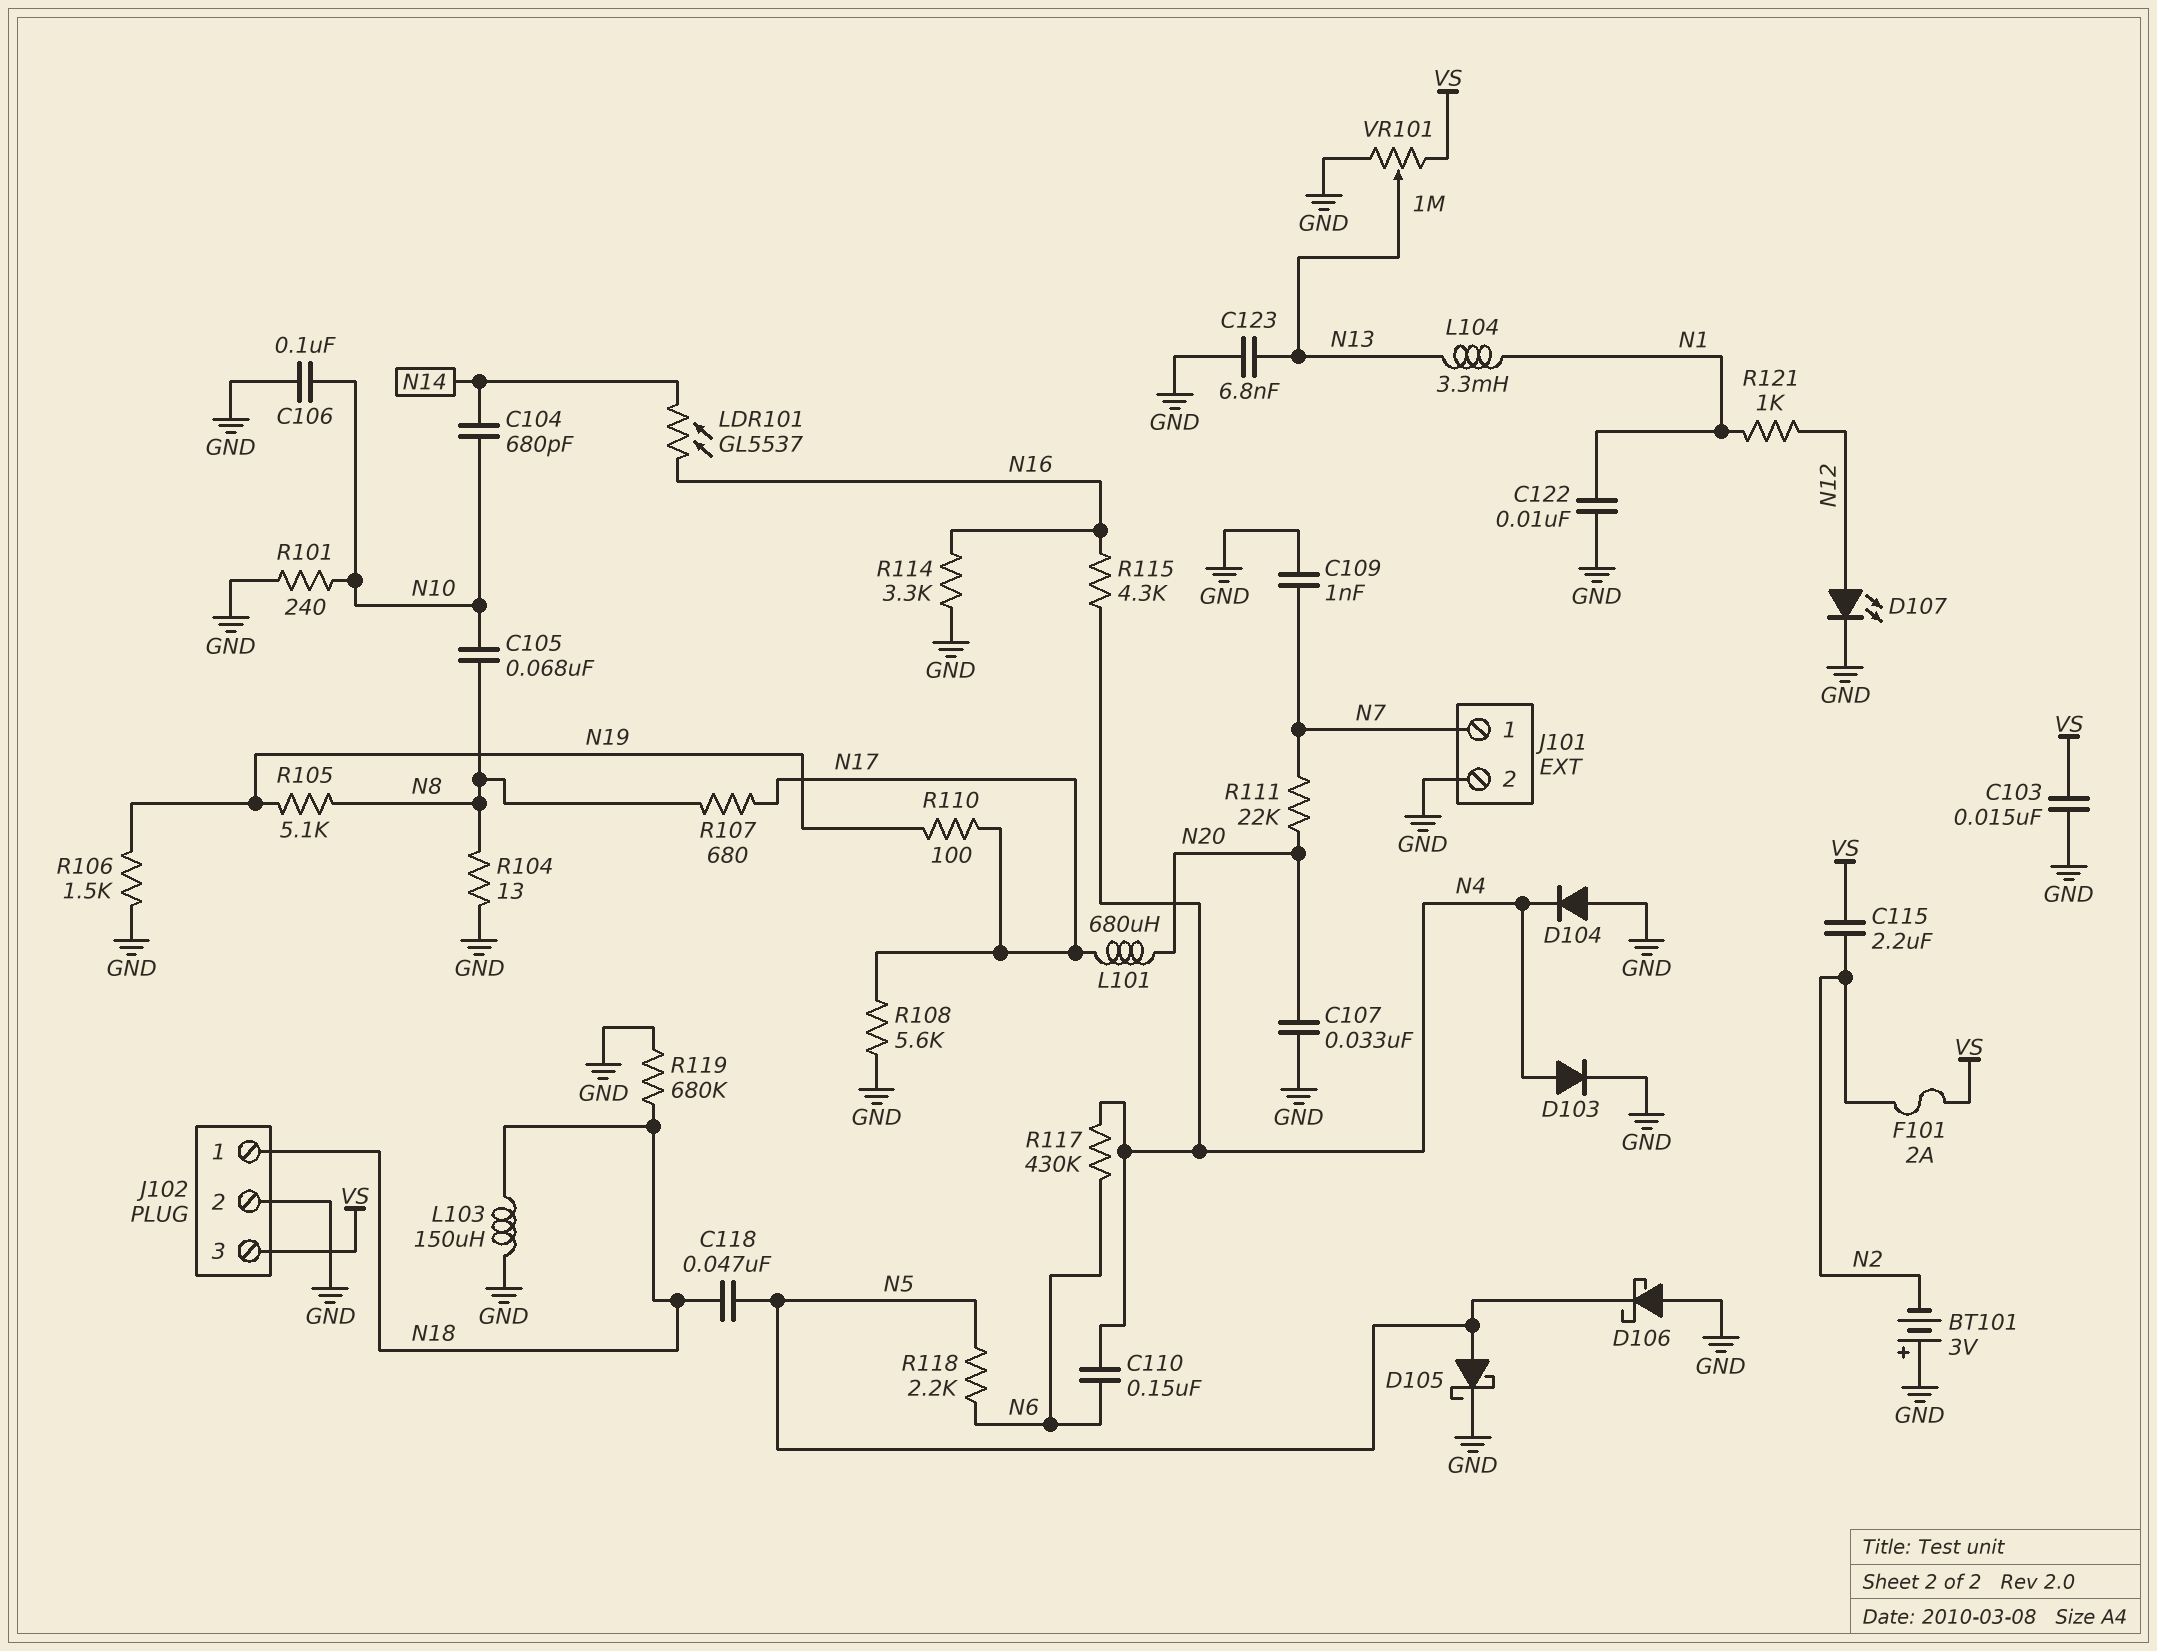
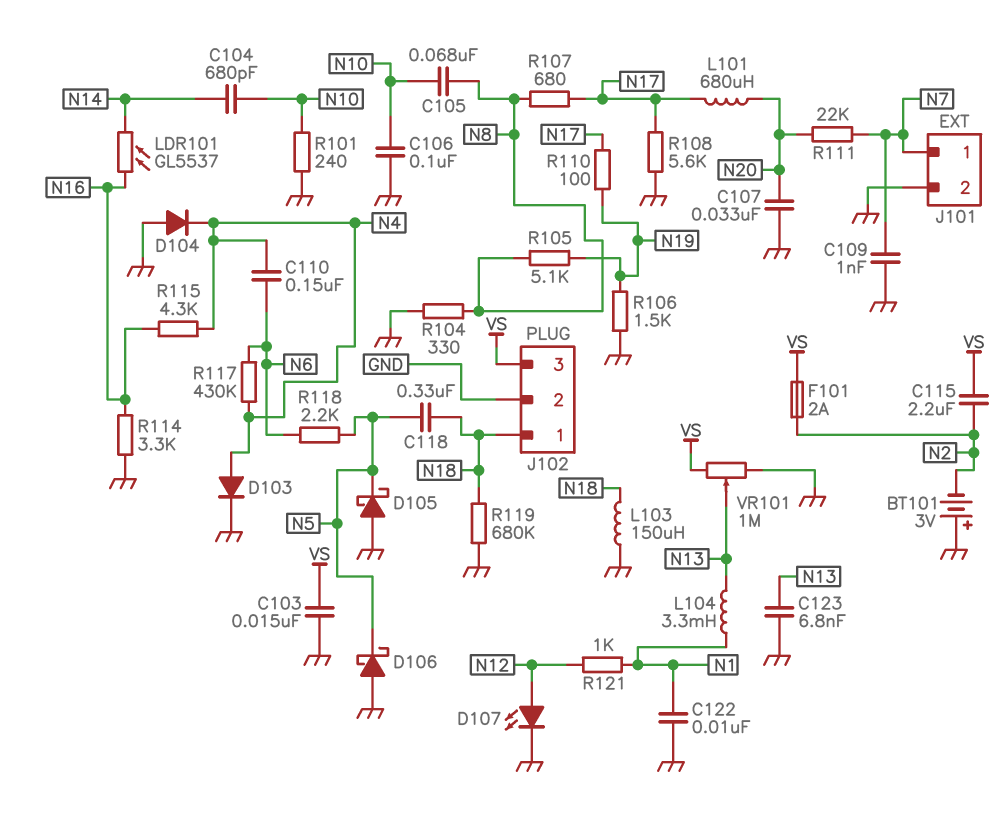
C118: 47nF (N5, N18) -> 330nF (N5, N18)
D105: schottky (A N5, K GND) -> schottky (A GND, K N5)
R104: 13 (GND, N8) -> 330 (GND, N8)

